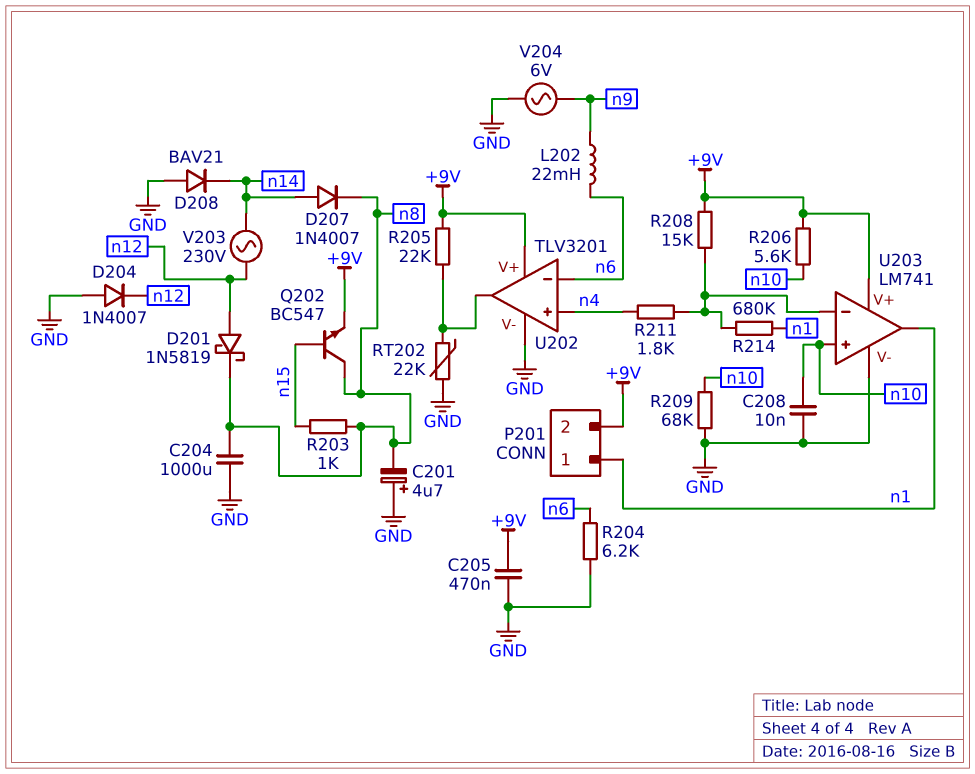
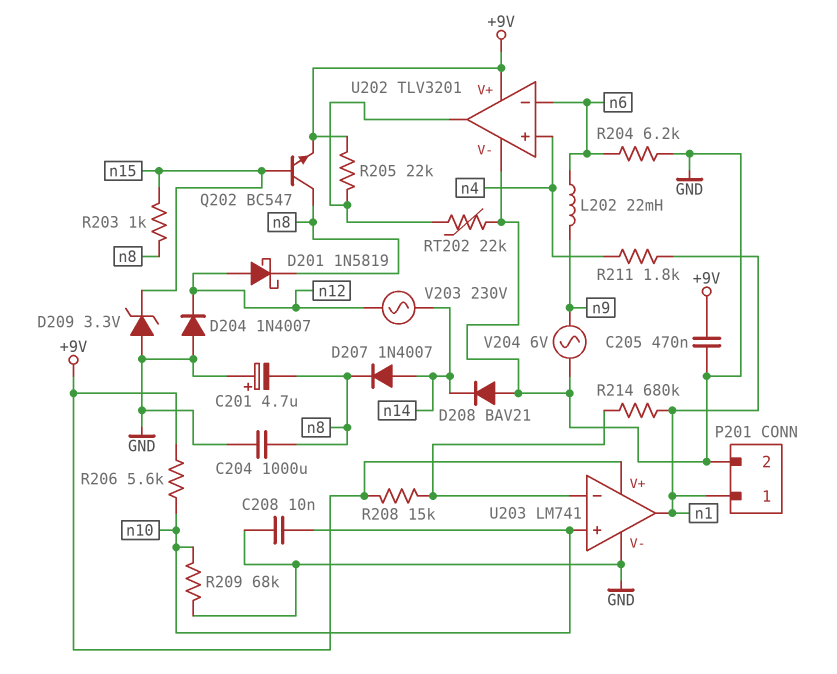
D209: none -> zener 3.3V (A GND, K n15)
P201 pin 2: +9V -> GND
R211: 1.8k (U203/in-, n4) -> 1.8k (n1, n4)

